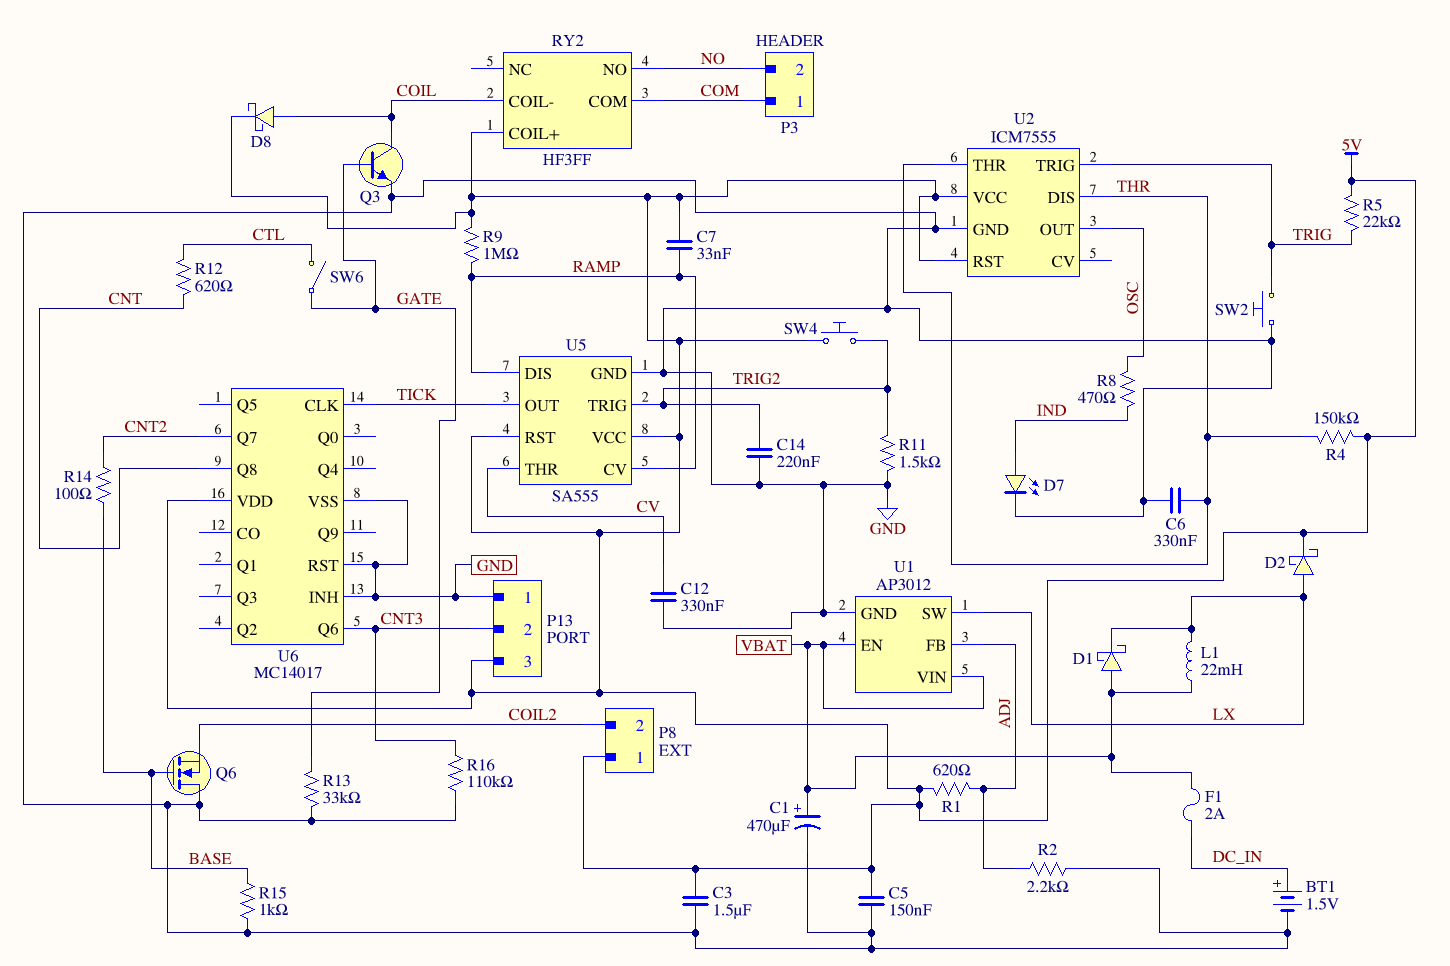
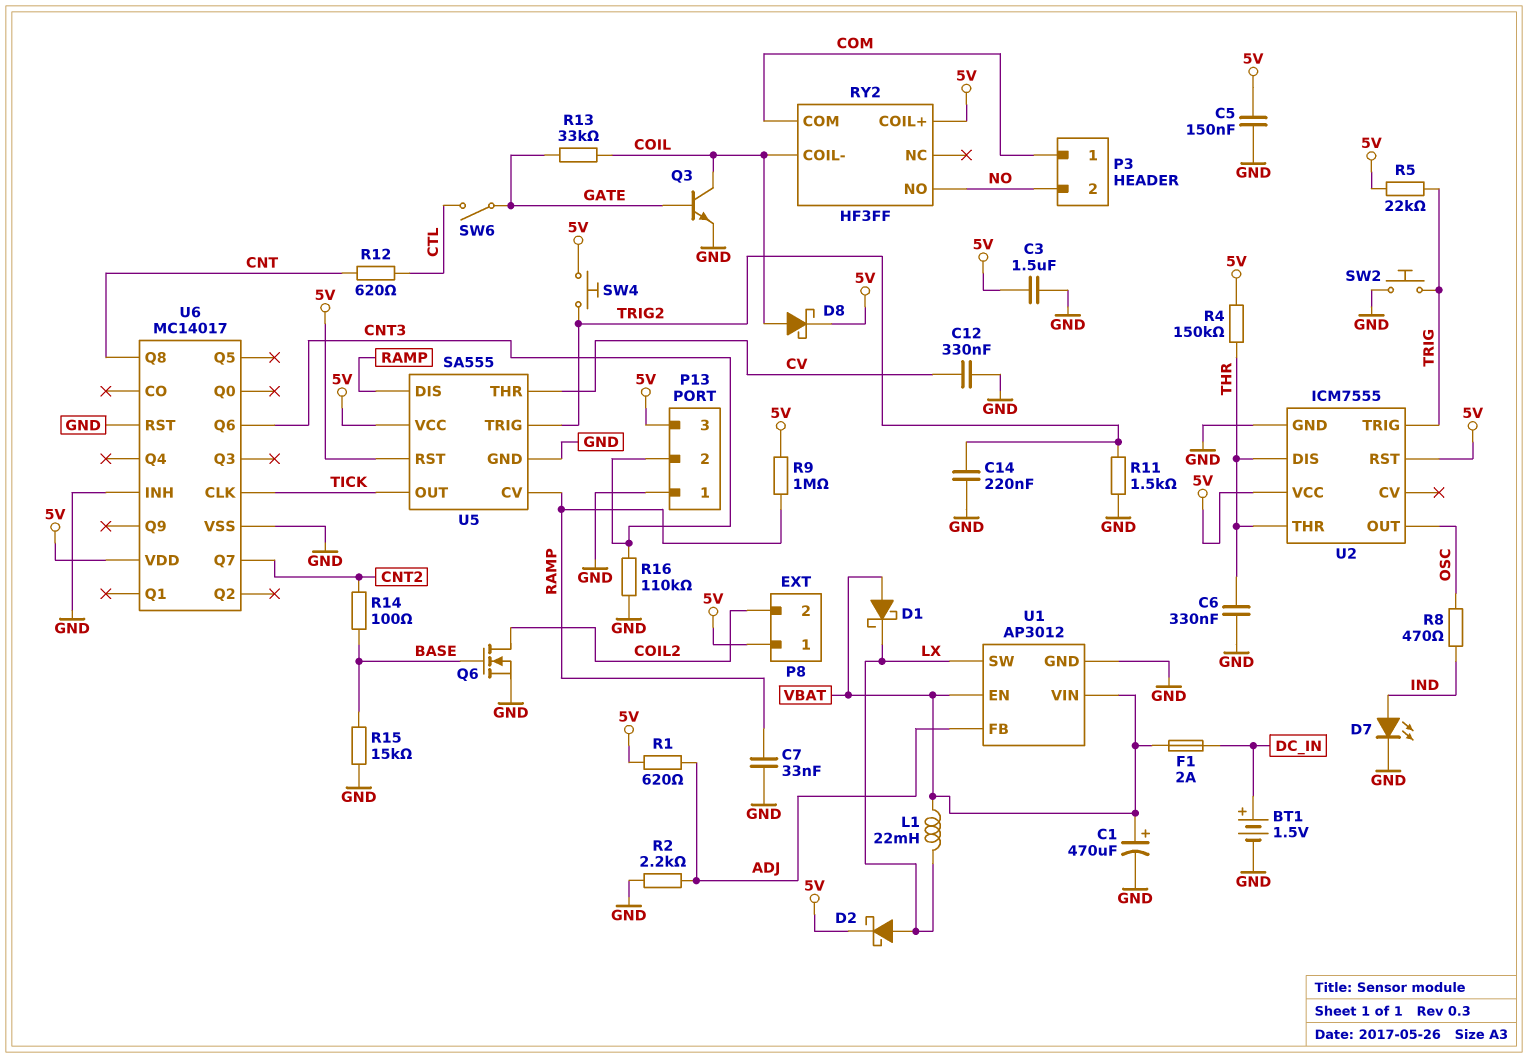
C7: 33nF (5V, RAMP) -> 33nF (GND, RAMP)
Q6: NMOS (G BASE, D GND, S COIL2) -> NMOS (G BASE, D COIL2, S GND)
R13: 33k (GATE, GND) -> 33k (COIL, GATE)
R15: 1k (BASE, GND) -> 15k (BASE, GND)

